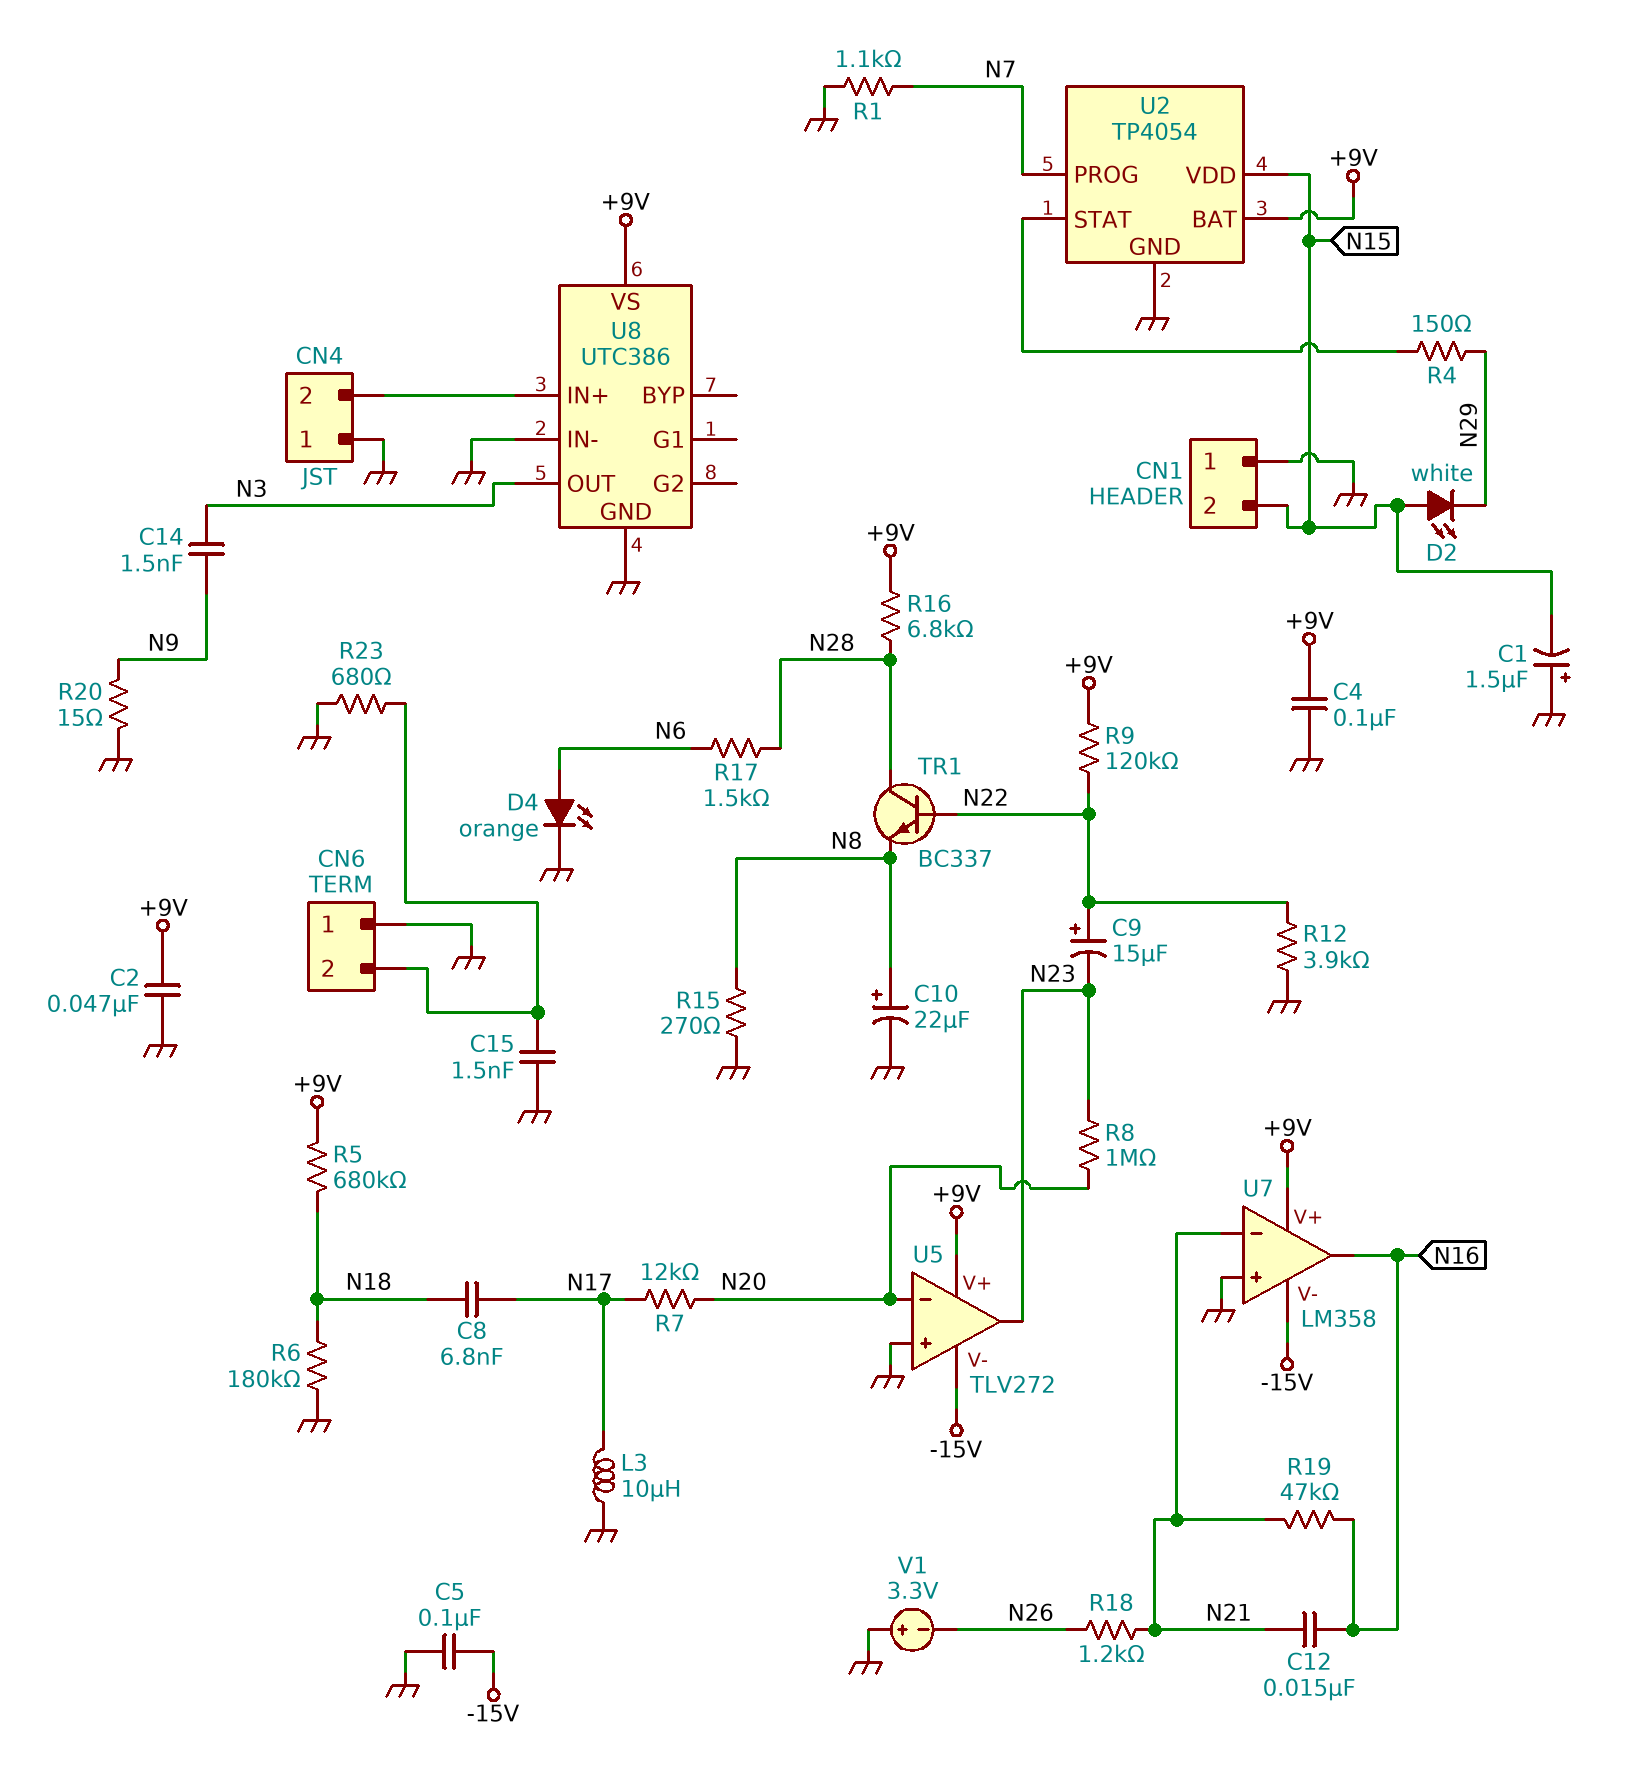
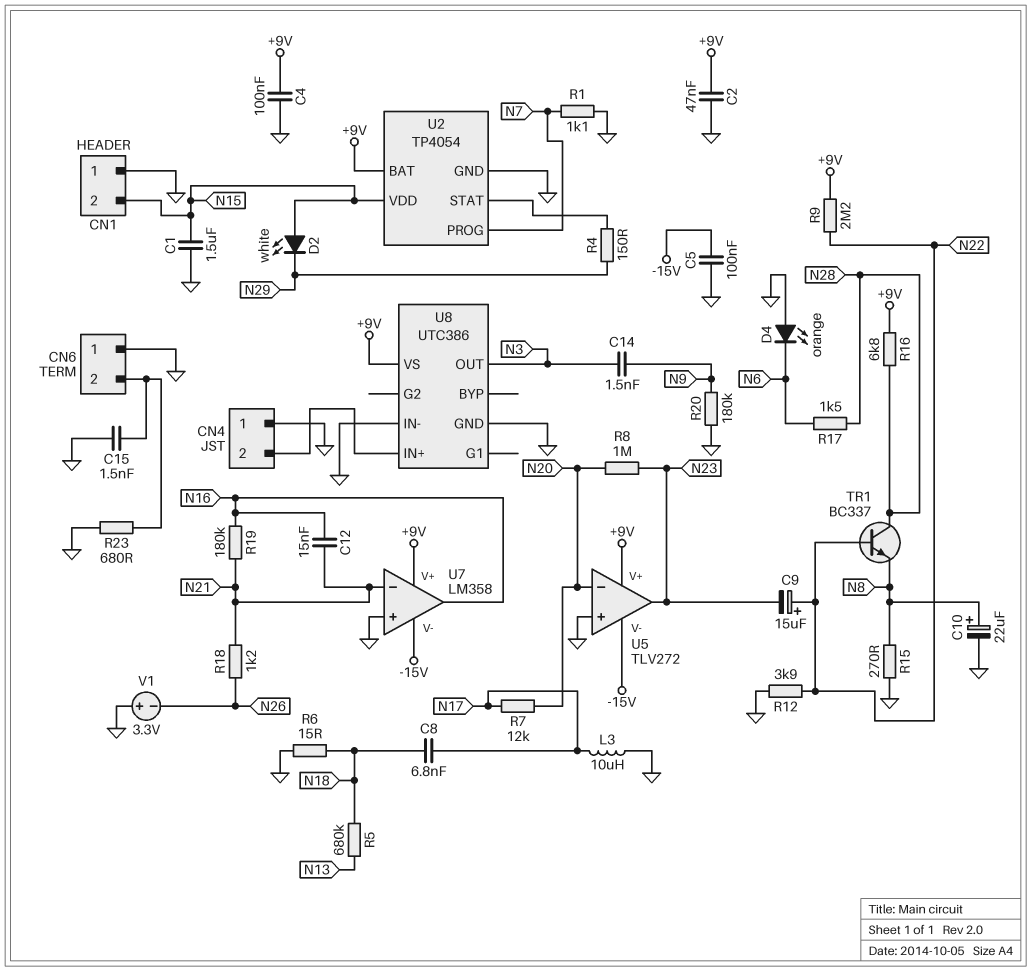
C1: 1.5uF (plus GND, minus N15) -> 1.5uF (GND, N15)
D4: LED orange (A N6, K GND) -> LED orange (A GND, K N6)
R5: 680k (+9V, N18) -> 680k (N13, N18)
R6: 180k (GND, N18) -> 15 (GND, N18)
R9: 120k (+9V, N22) -> 2.2M (+9V, N22)
R19: 47k (N16, N21) -> 180k (N16, N21)
R20: 15 (GND, N9) -> 180k (GND, N9)

